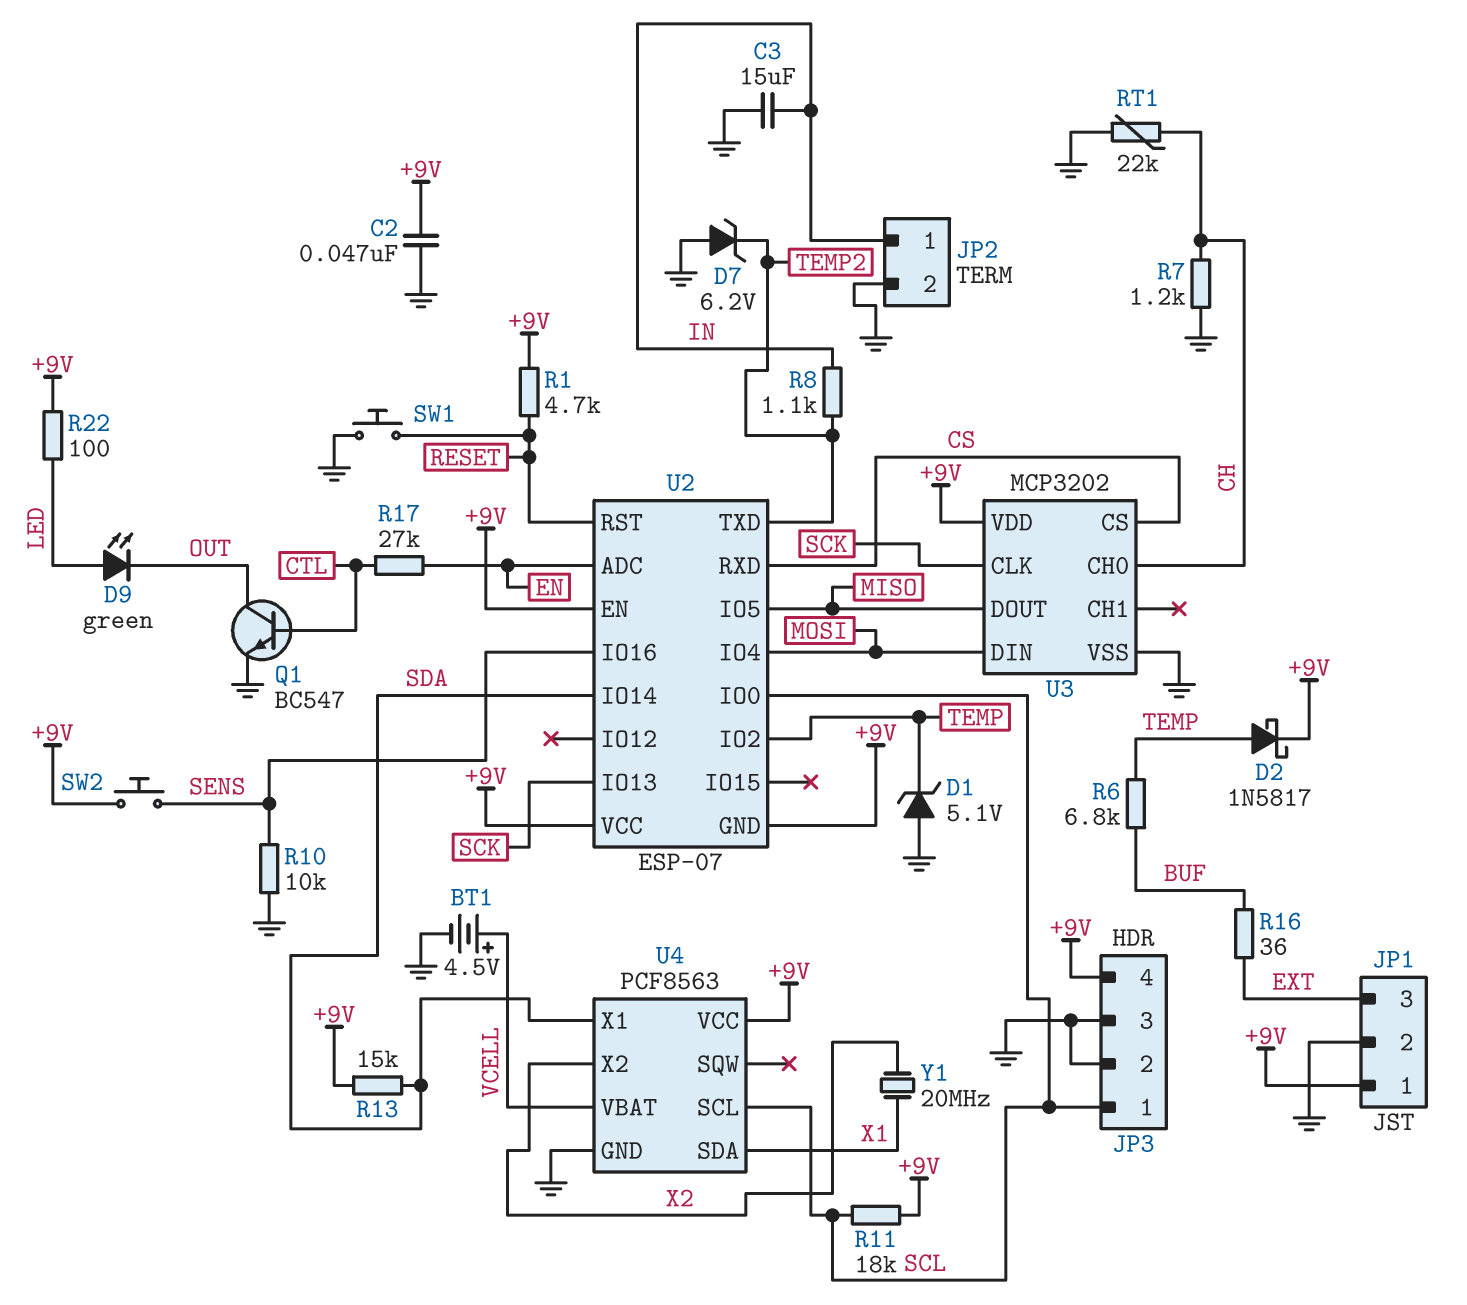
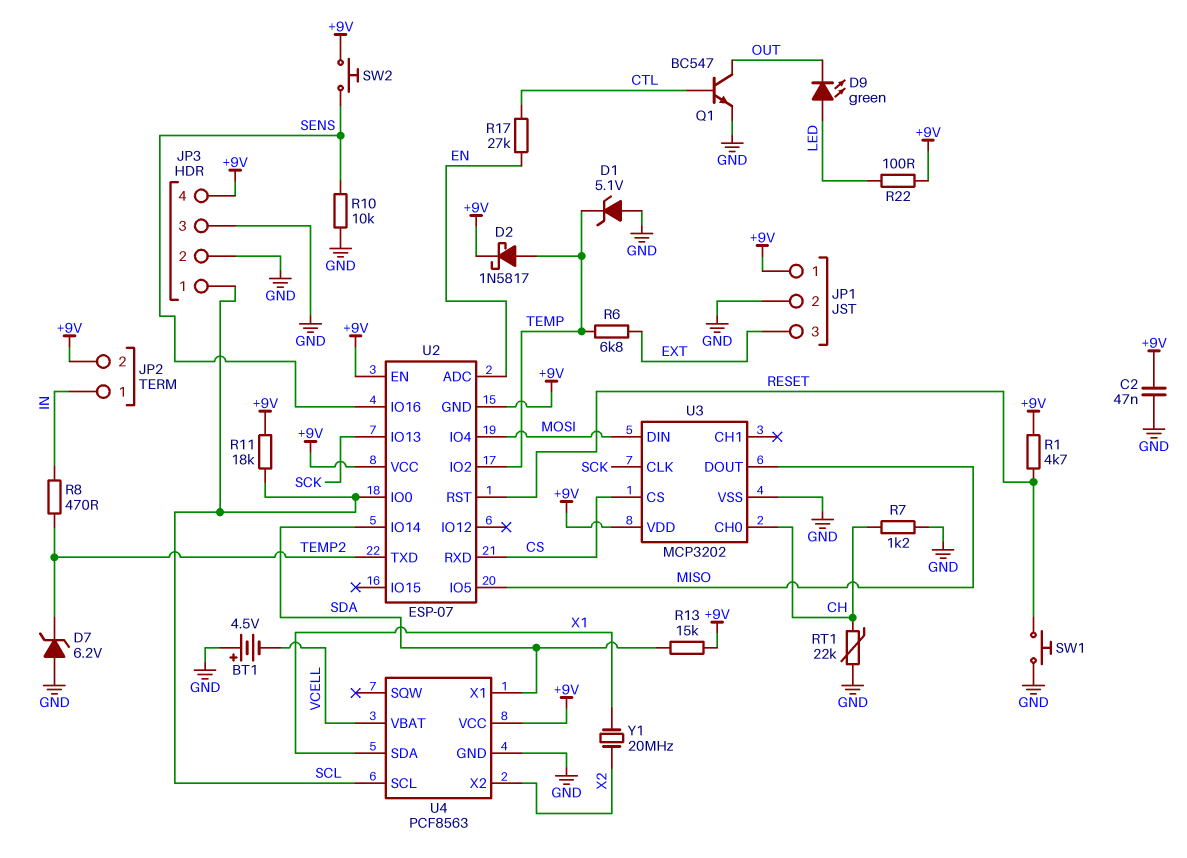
BT1: 4.5V (plus VCELL, minus GND) -> 4.5V (plus GND, minus VCELL)
C3: 15uF (GND, IN) -> none
JP2 pin 2: GND -> +9V
R6: 6.8k (BUF, TEMP) -> 6.8k (EXT, TEMP)
R8: 1.1k (IN, TEMP2) -> 470 (IN, TEMP2)
R16: 36 (BUF, EXT) -> none

